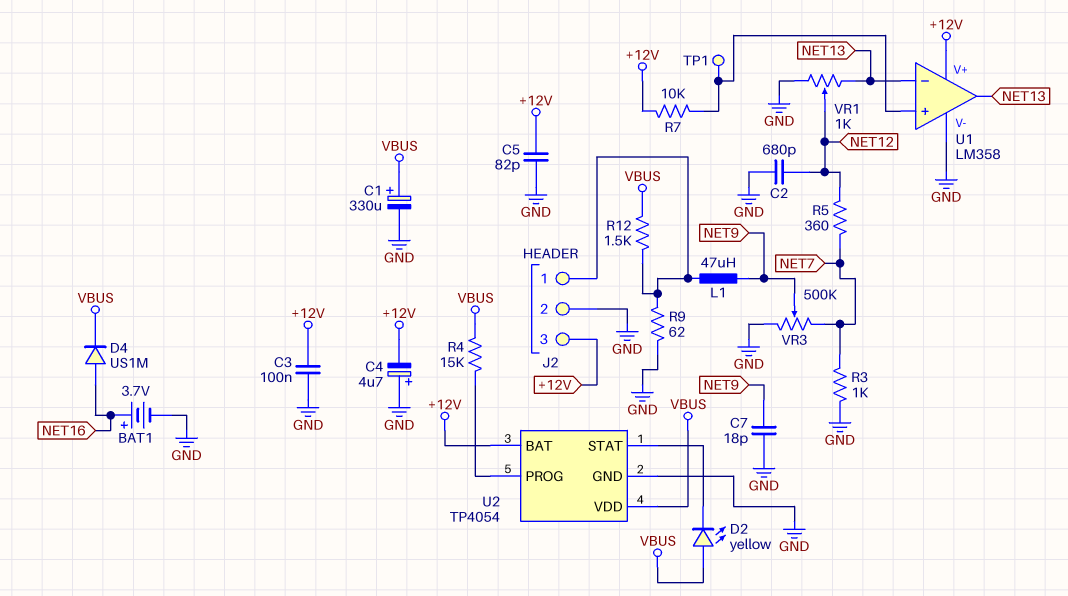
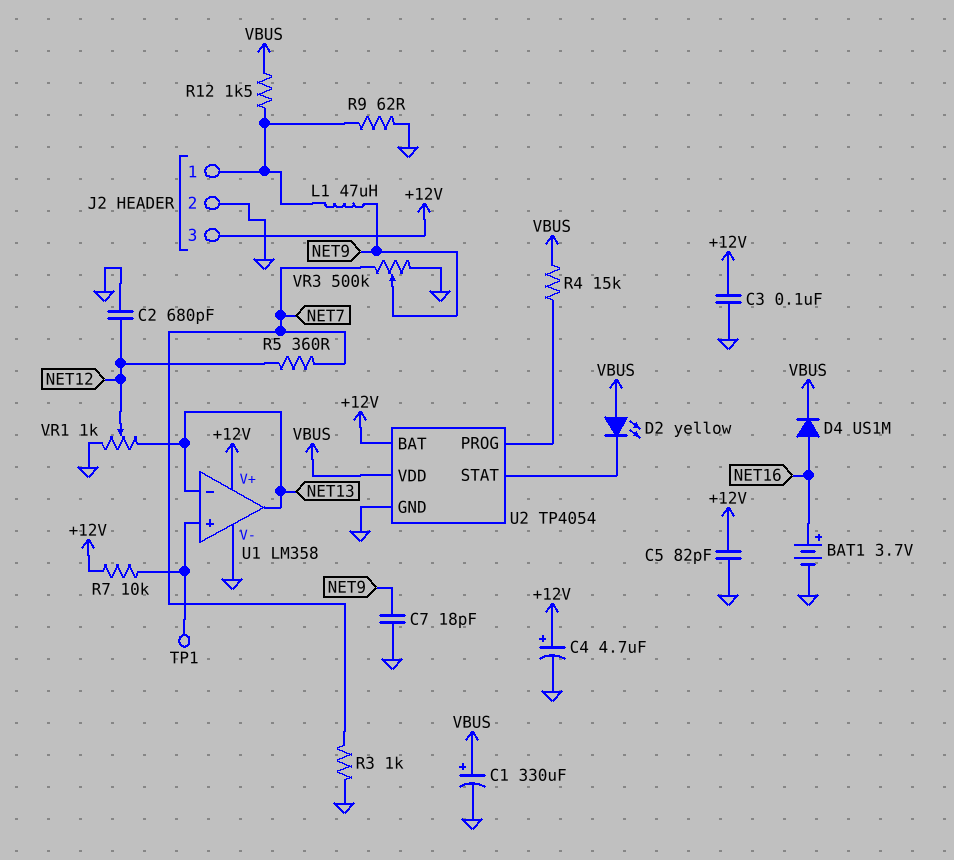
C4: 4.7uF (plus GND, minus +12V) -> 4.7uF (plus +12V, minus GND)

